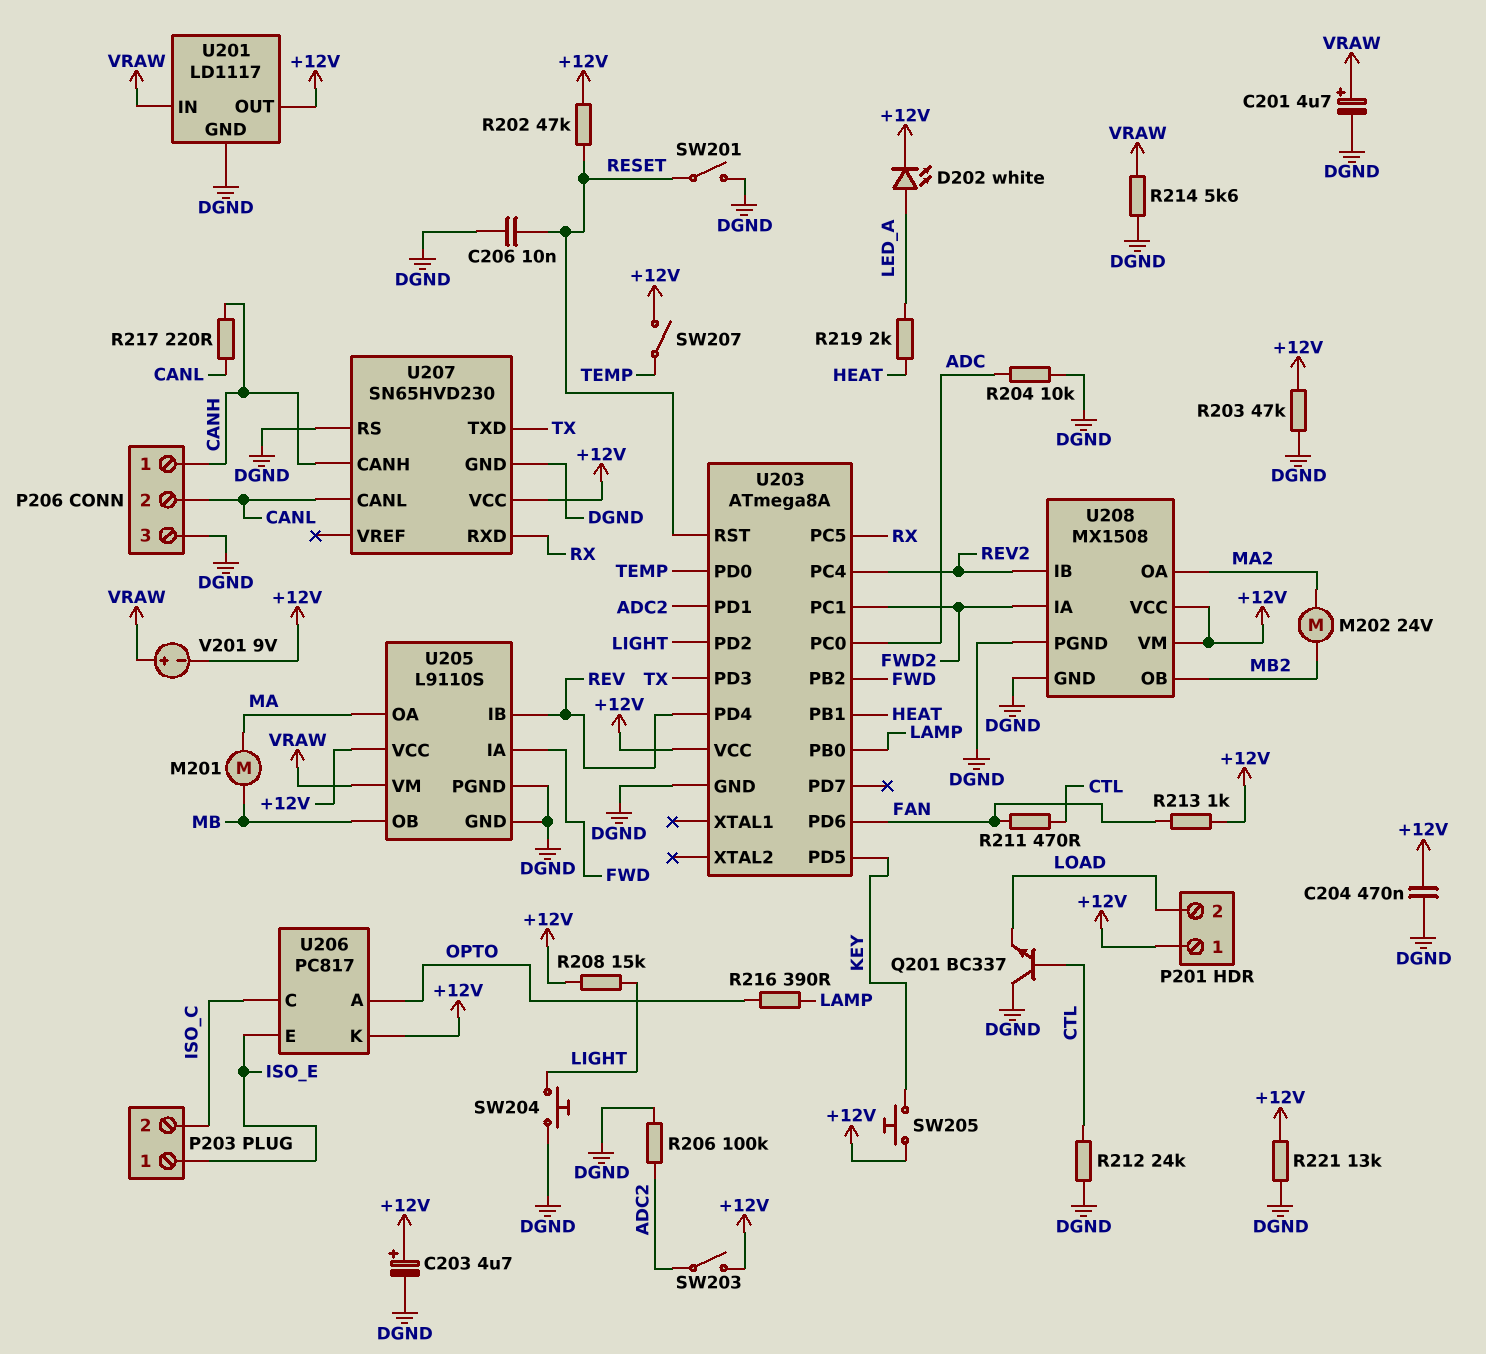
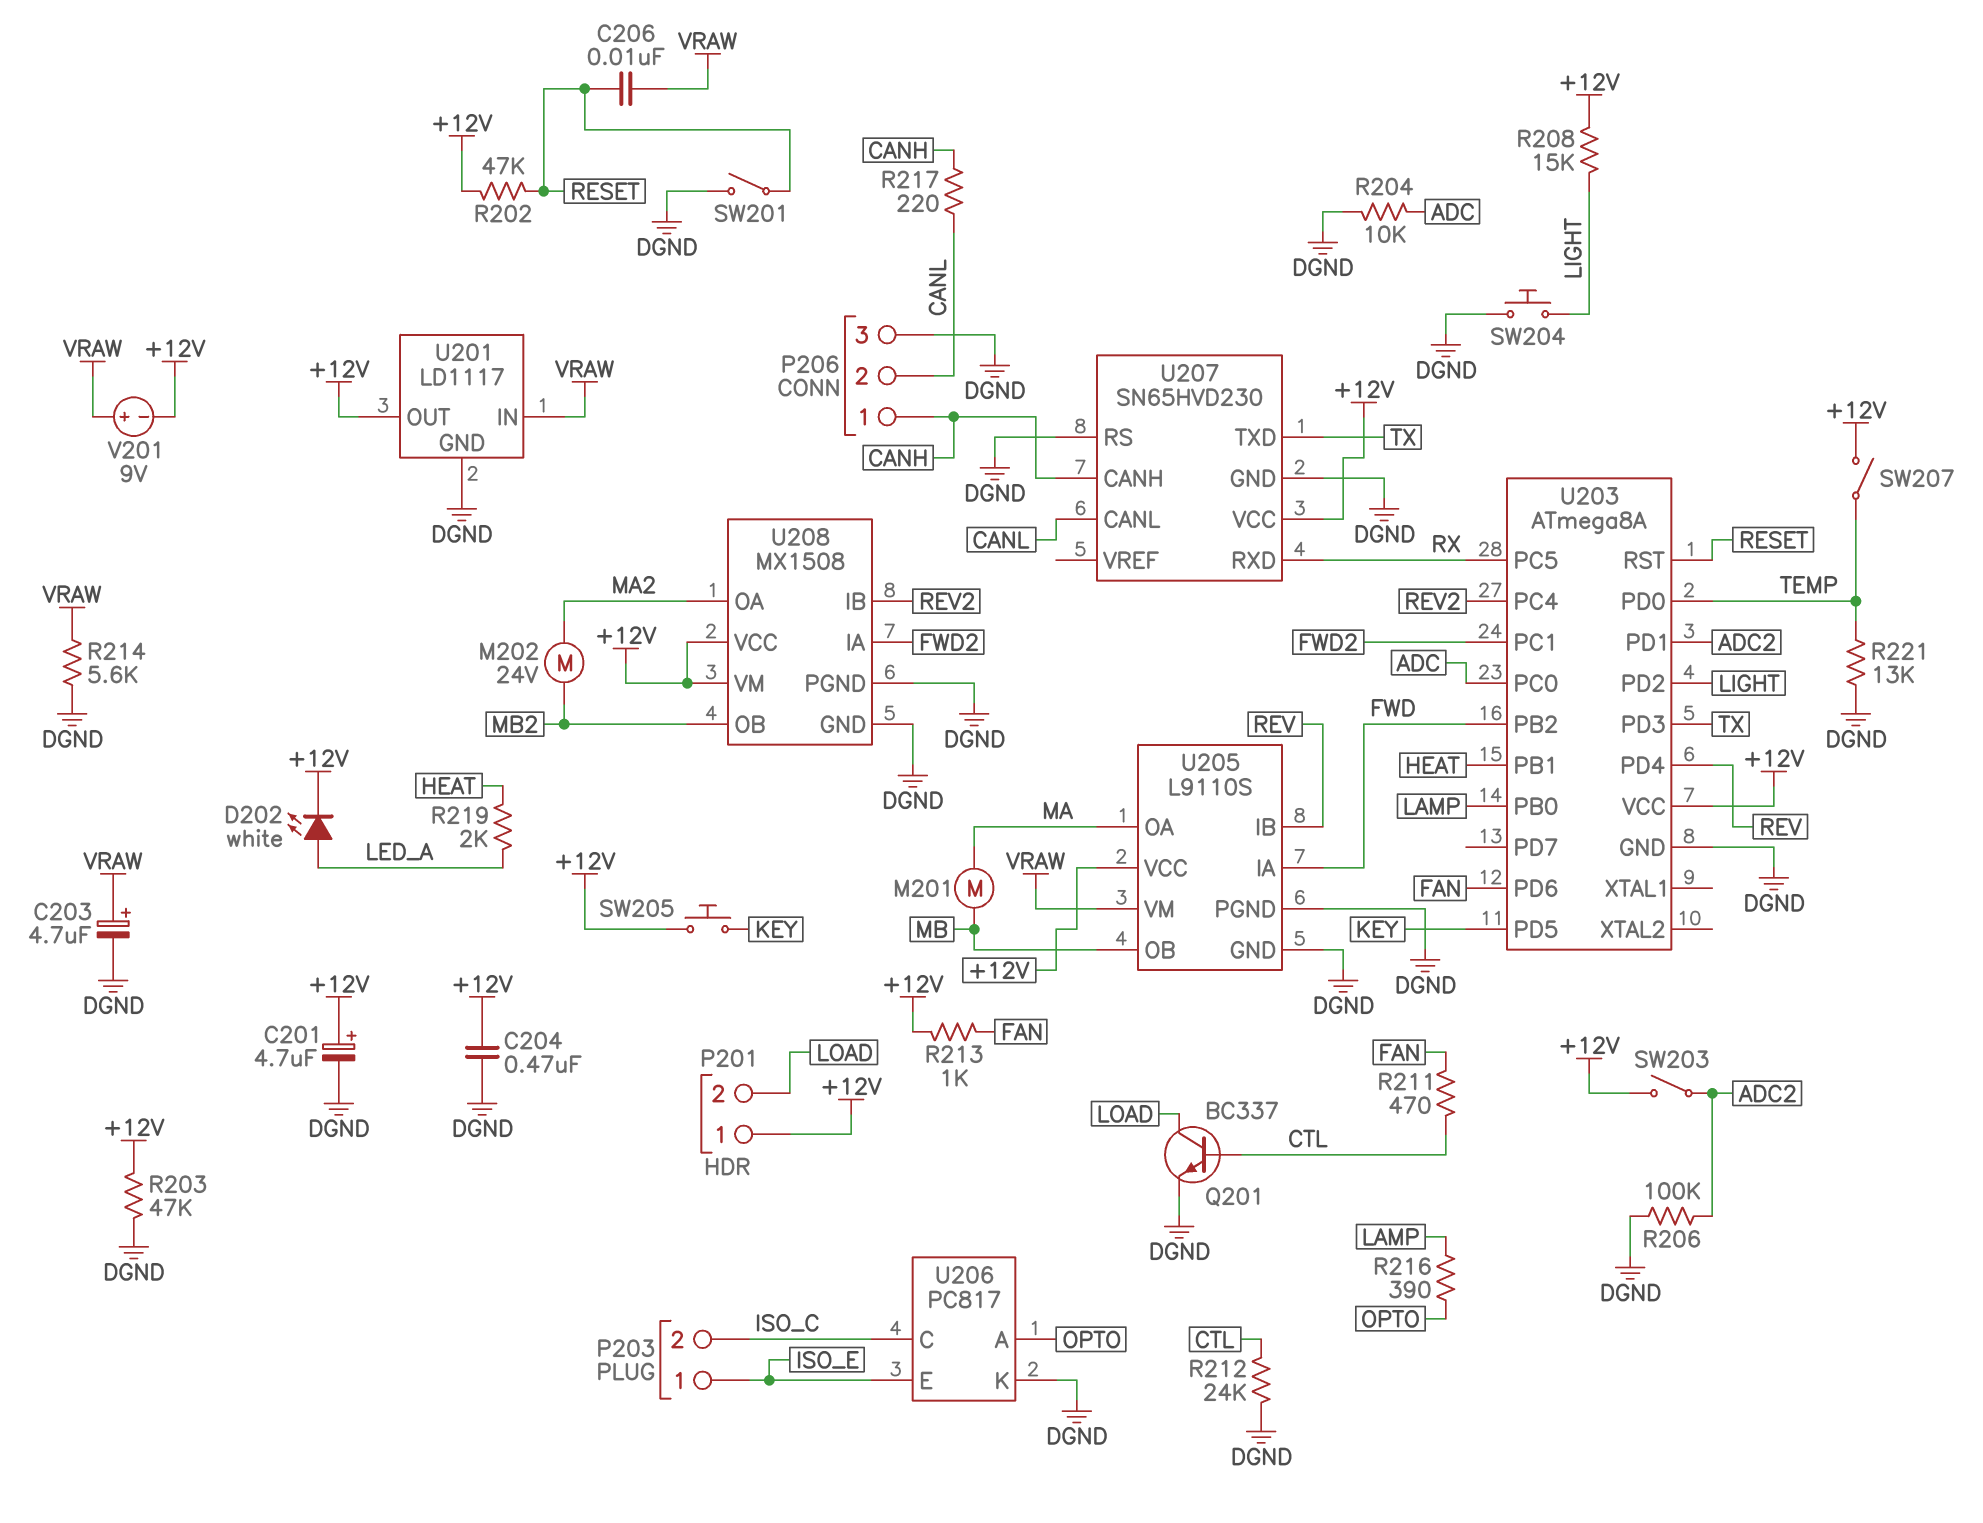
C201: 4.7uF (plus VRAW, minus DGND) -> 4.7uF (plus +12V, minus DGND)
C203: 4.7uF (plus +12V, minus DGND) -> 4.7uF (plus VRAW, minus DGND)
C206: 10nF (DGND, RESET) -> 10nF (RESET, VRAW)
Q201: NPN BC337 (B CTL, C DGND, E LOAD) -> NPN BC337 (B CTL, C LOAD, E DGND)
R221: 13k (+12V, DGND) -> 13k (DGND, TEMP)
U206 pin K: +12V -> DGND

